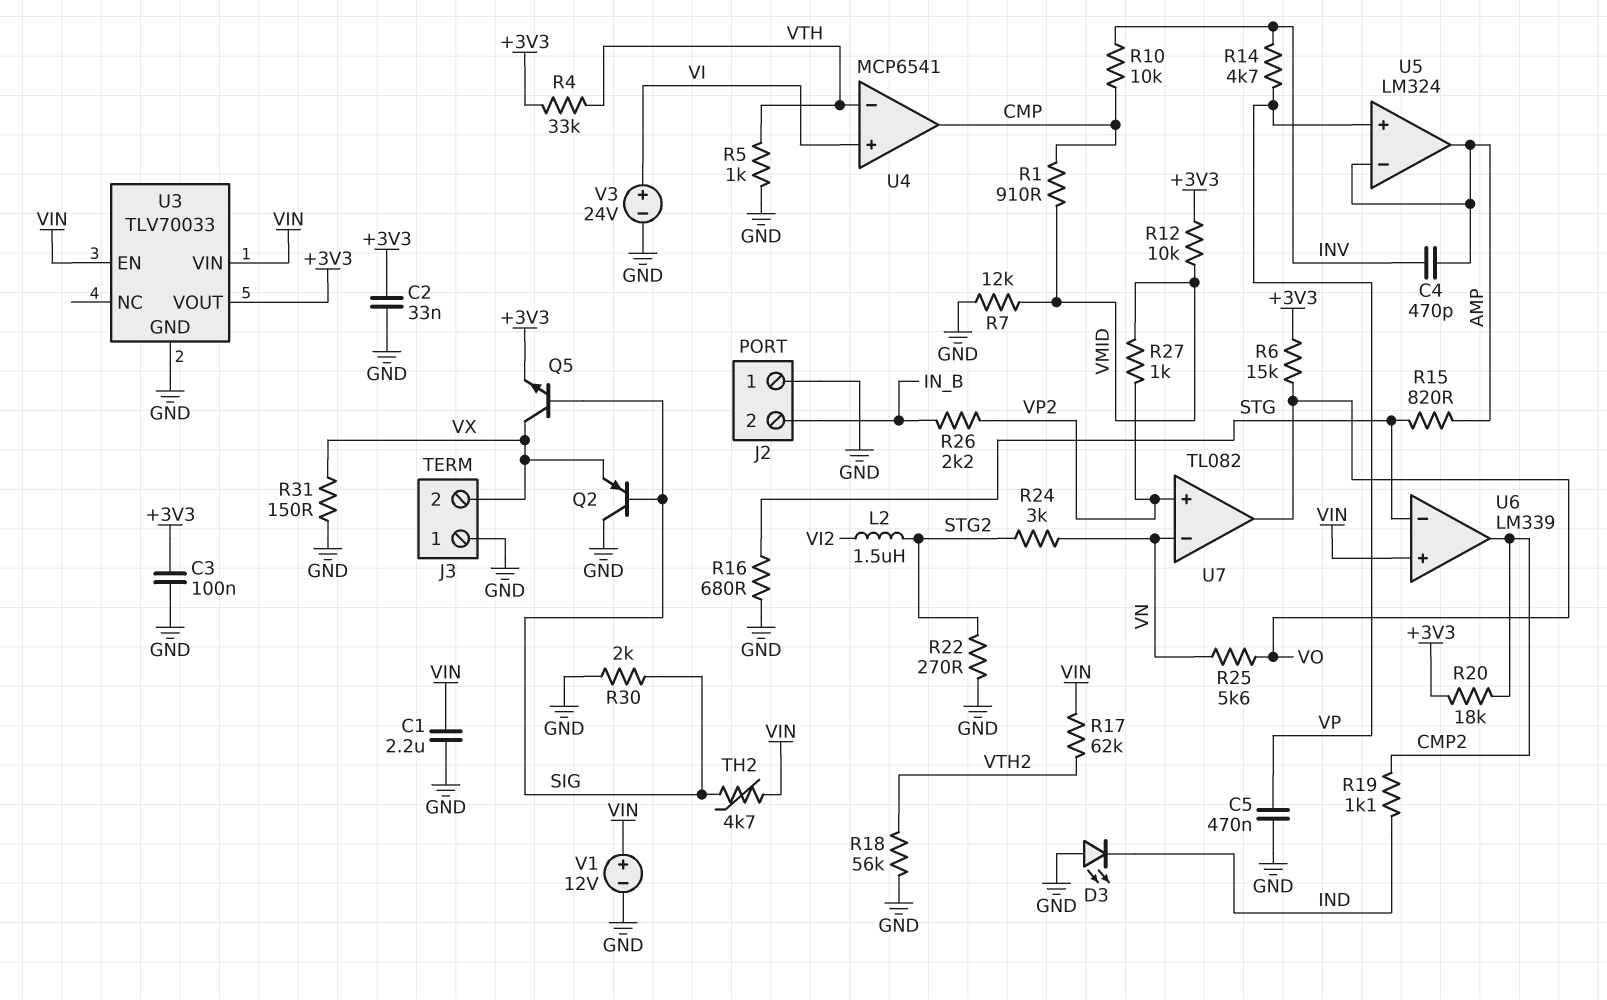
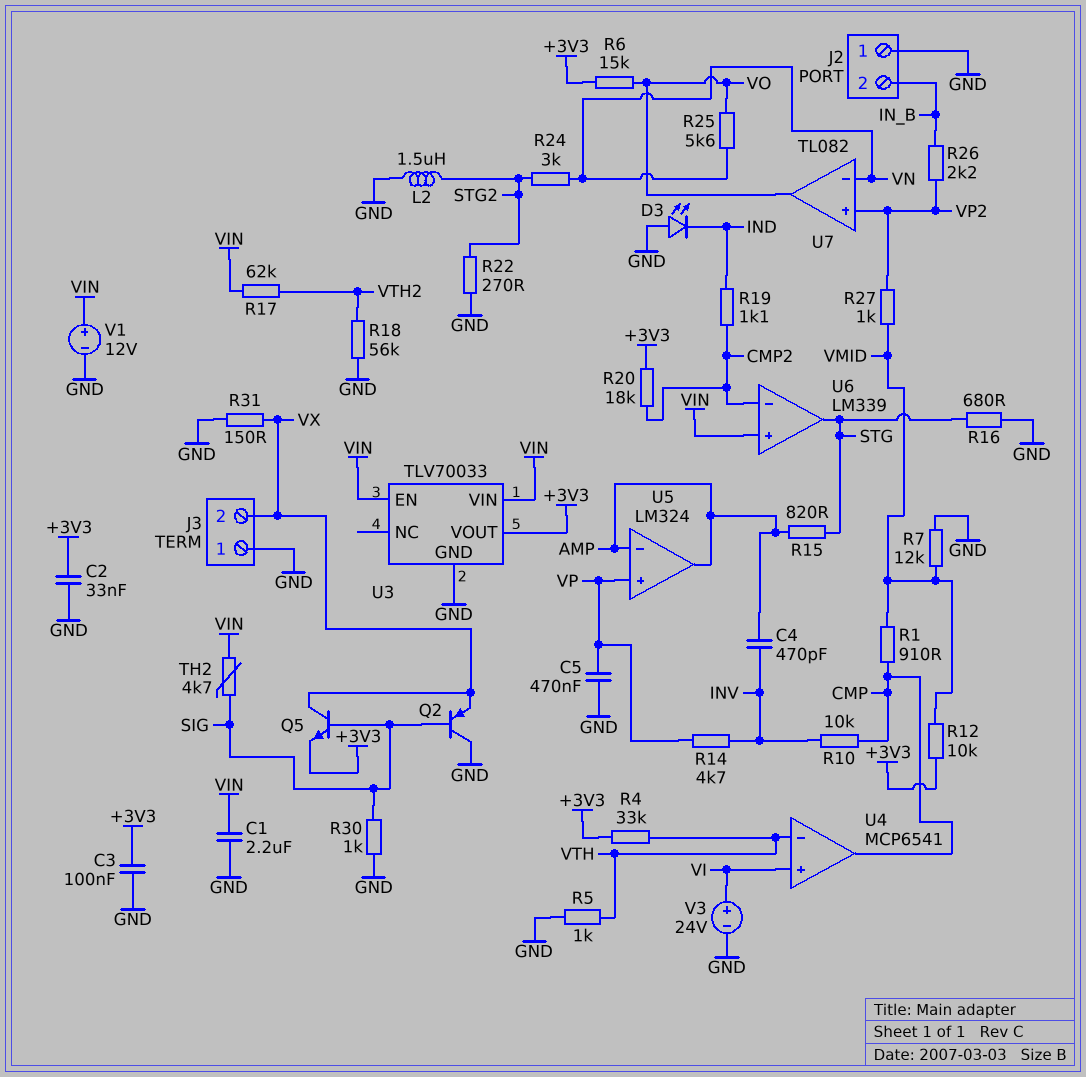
L2: 1.5uH (STG2, VI2) -> 1.5uH (GND, STG2)
R30: 2k (GND, SIG) -> 1k (GND, SIG)
U6 pin in-: STG -> CMP2
U6 pin out: CMP2 -> STG

